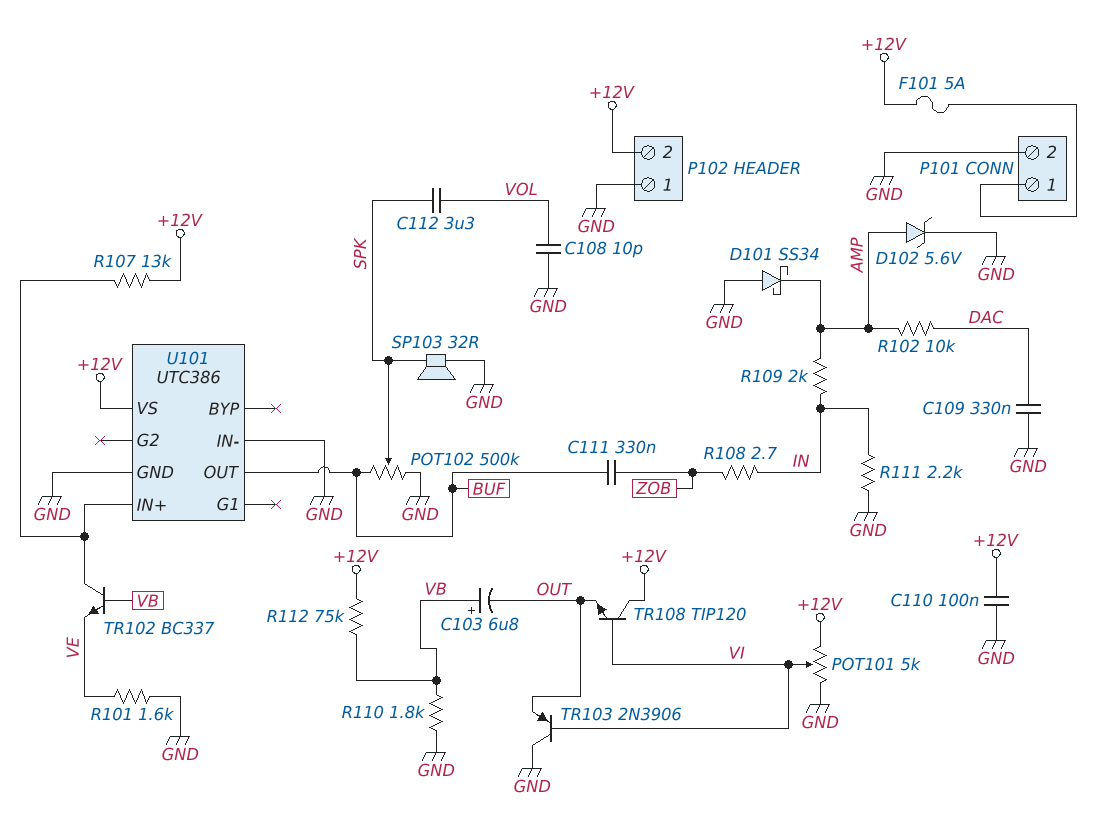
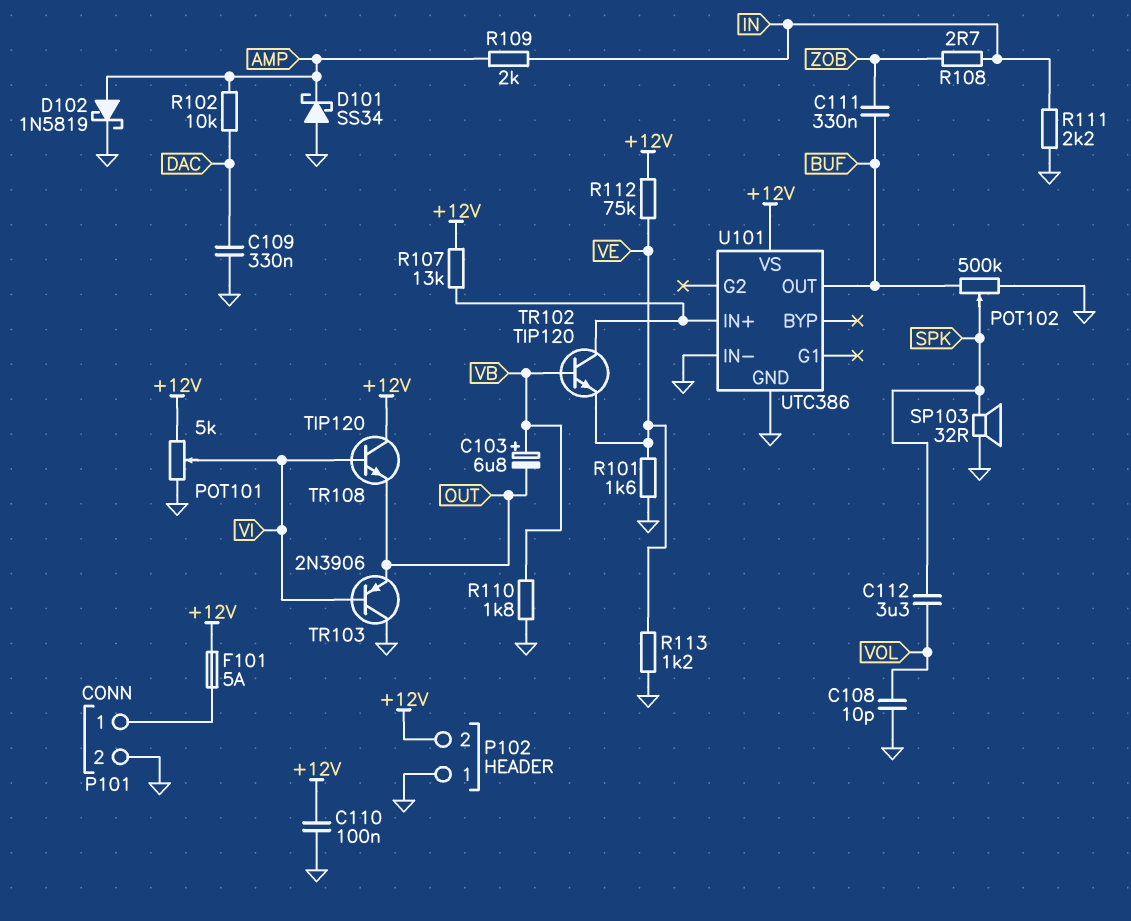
D102: zener 5.6V (A AMP, K GND) -> schottky 1N5819 (A AMP, K GND)
R112: 75k (+12V, VB) -> 75k (+12V, VE)
R113: none -> 1.2k (GND, VE)
TR102: NPN BC337 (B VB, C U101/IN+, E VE) -> NPN TIP120 (B VB, C U101/IN+, E VE)

